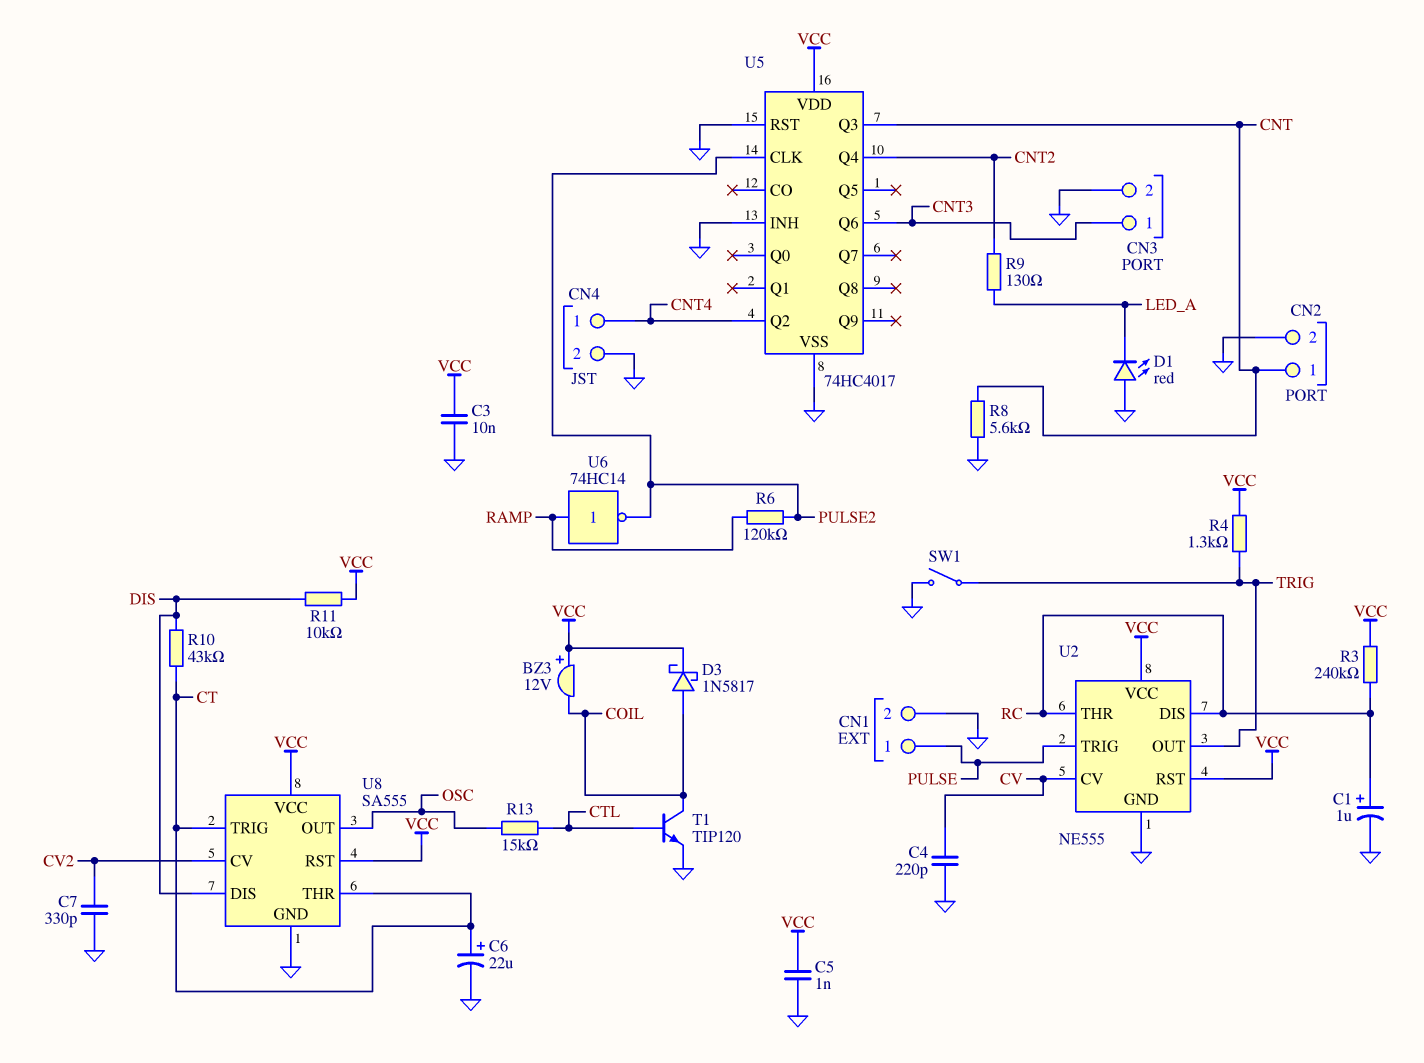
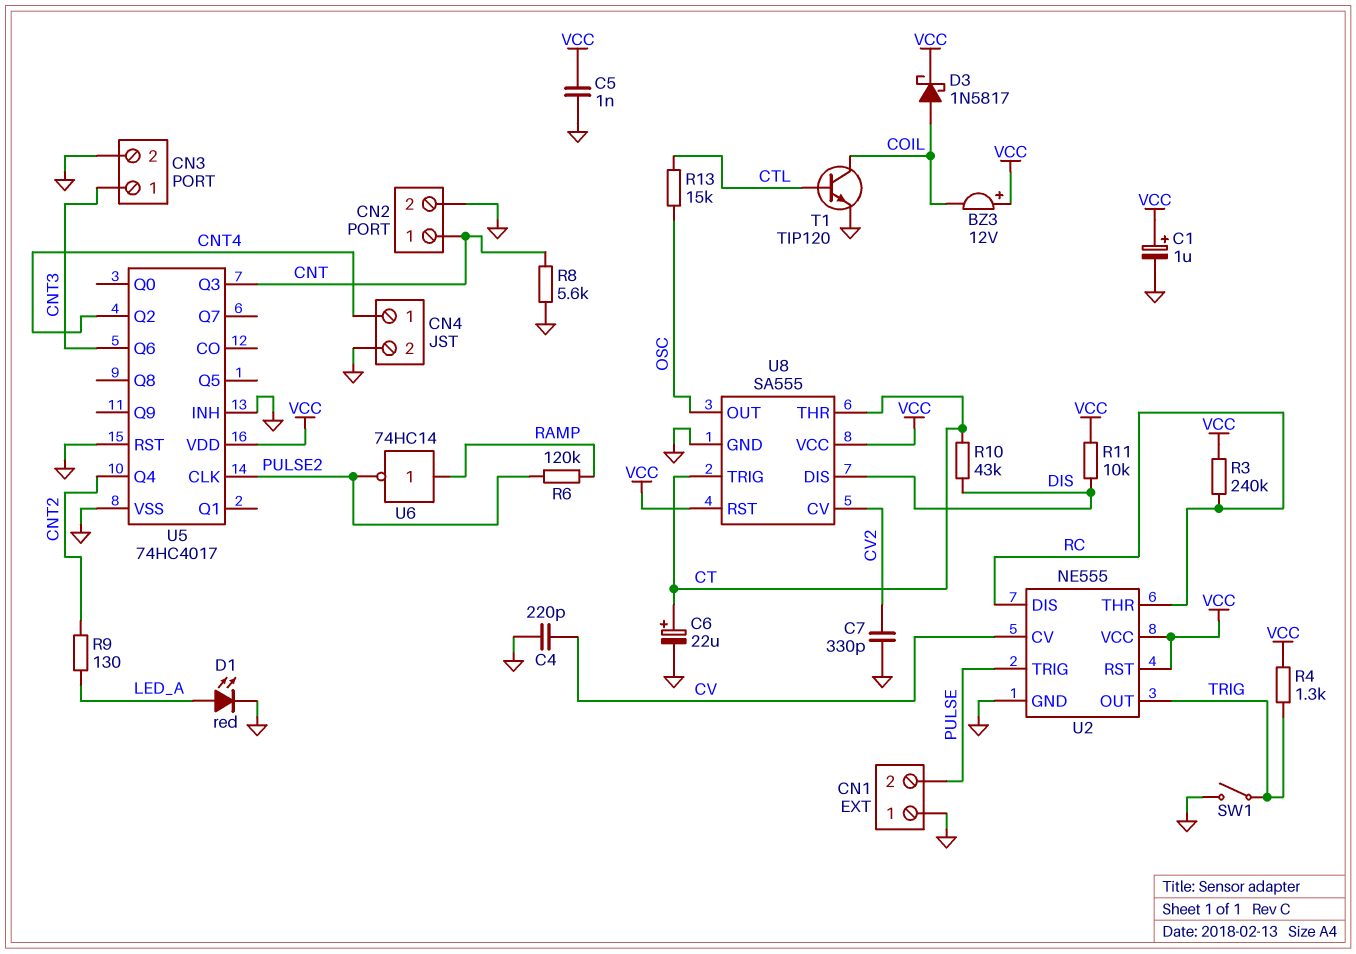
C1: 1uF (plus RC, minus GND) -> 1uF (plus VCC, minus GND)
C3: 10nF (GND, VCC) -> none
CN1 pin 1: PULSE -> GND
CN1 pin 2: GND -> PULSE
D1: LED red (A GND, K LED_A) -> LED red (A LED_A, K GND)

